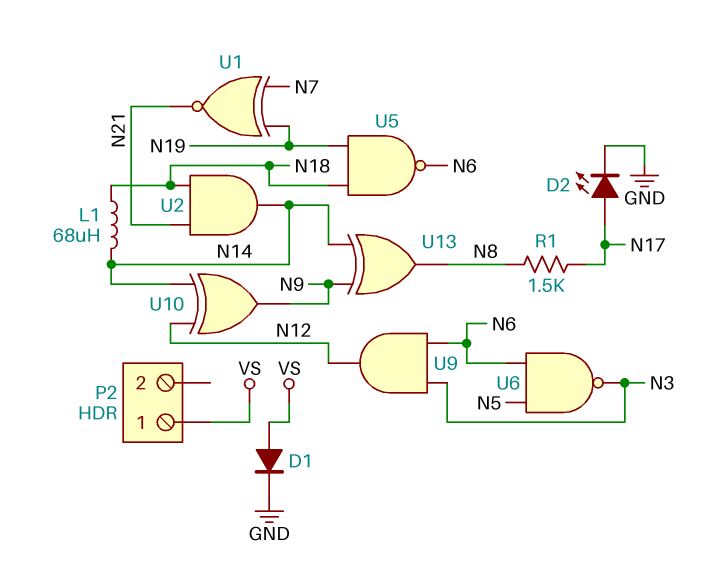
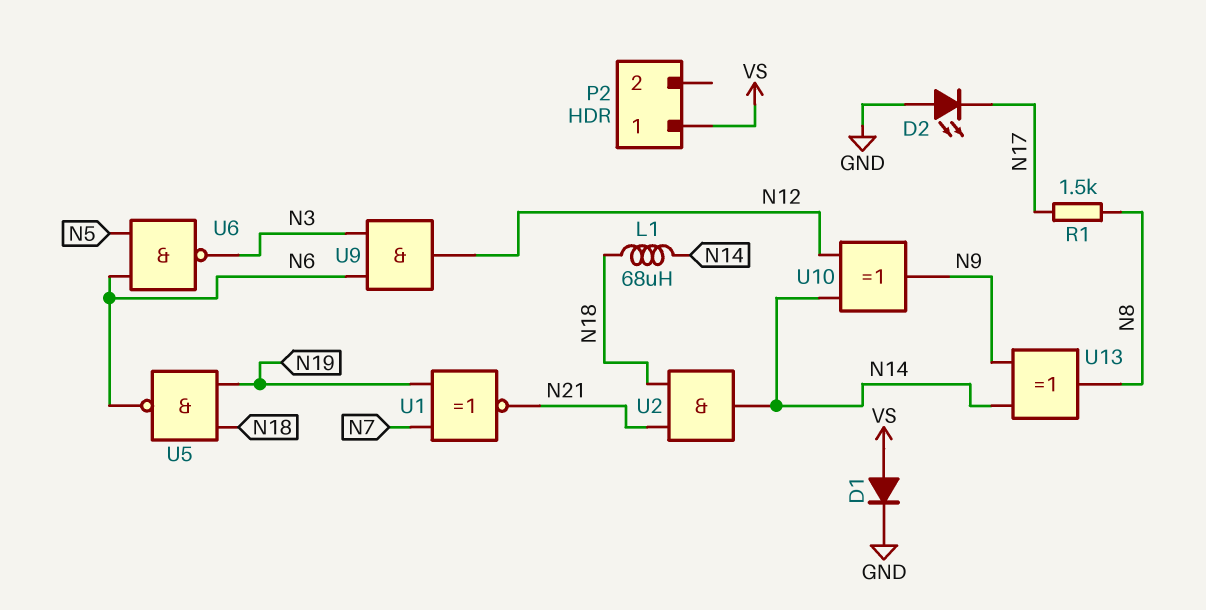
D2: LED (A N17, K GND) -> LED (A GND, K N17)

